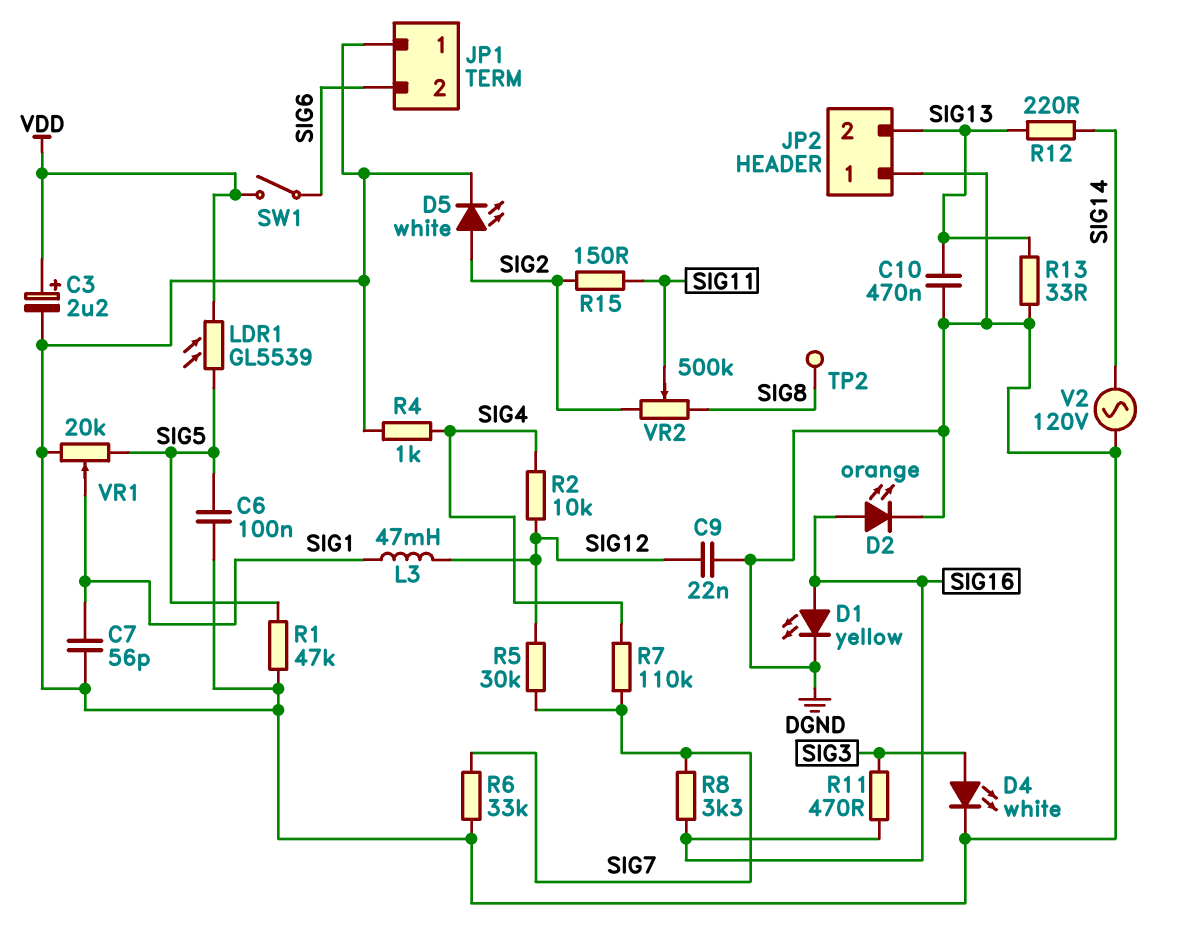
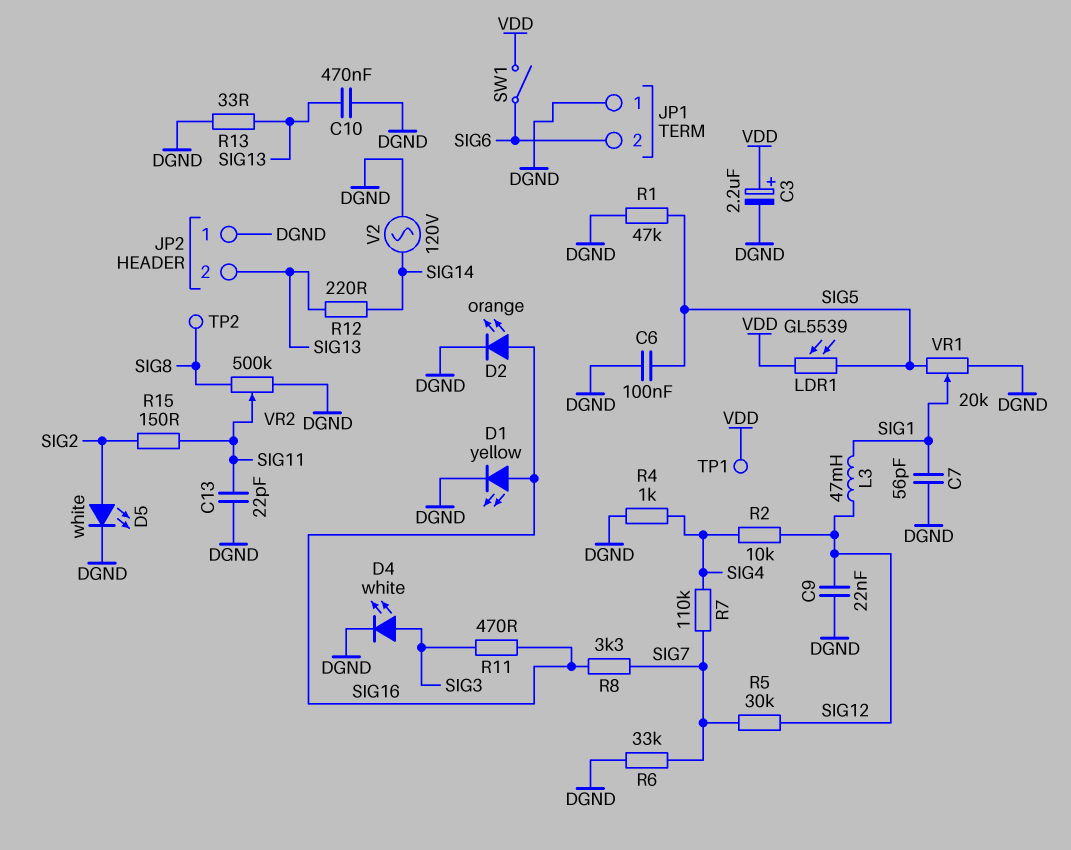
C13: none -> 22pF (DGND, SIG11)
TP1: none -> test point (VDD)
VR2: 500k (SIG2, SIG8, wiper SIG11) -> 500k (DGND, SIG8, wiper SIG11)

